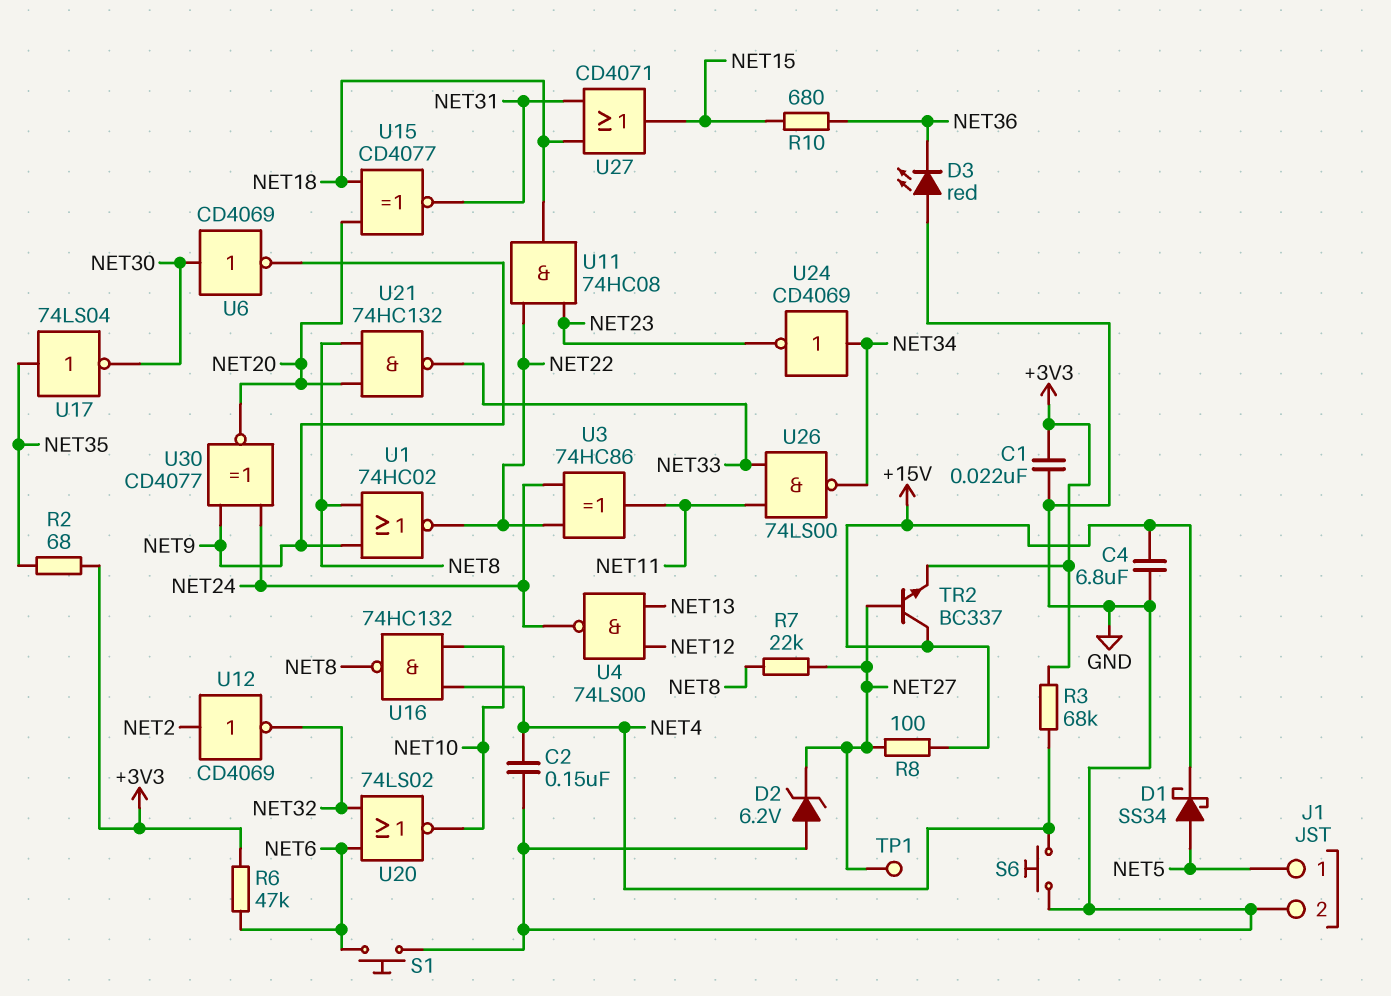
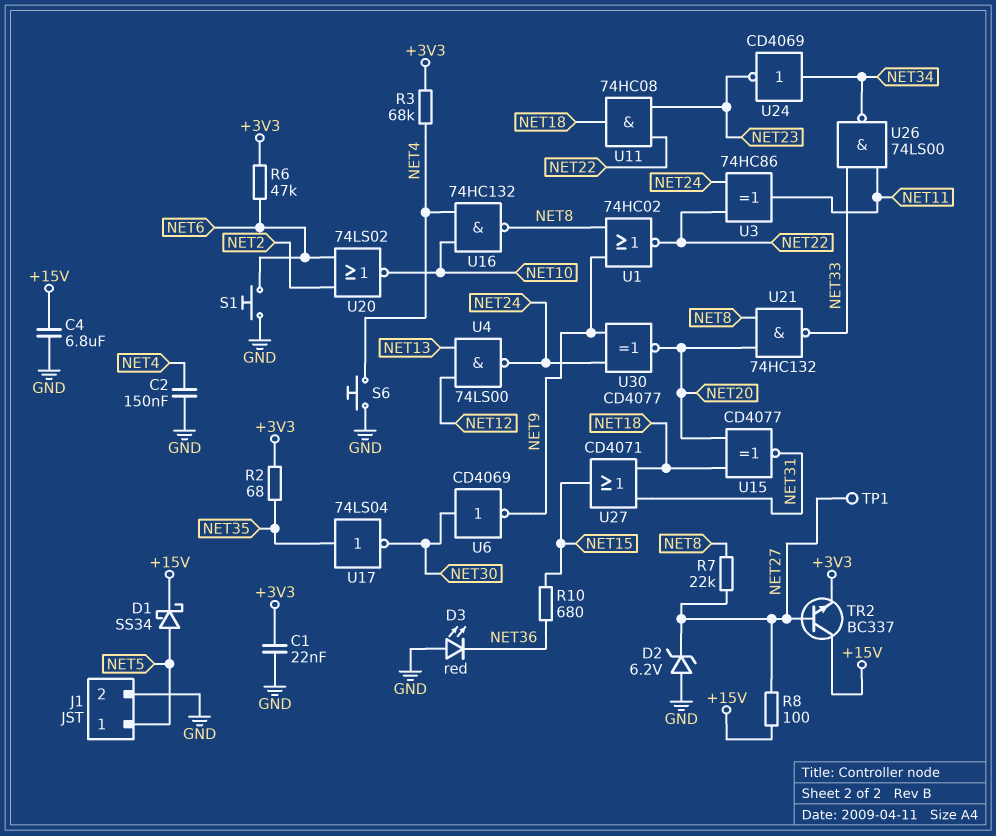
U12: NOT CD4069 (in NET2, out NET32) -> none
U20: NOR 74LS02 (in NET6, in NET32, out NET10) -> NOR 74LS02 (in NET2, in NET6, out NET10)

